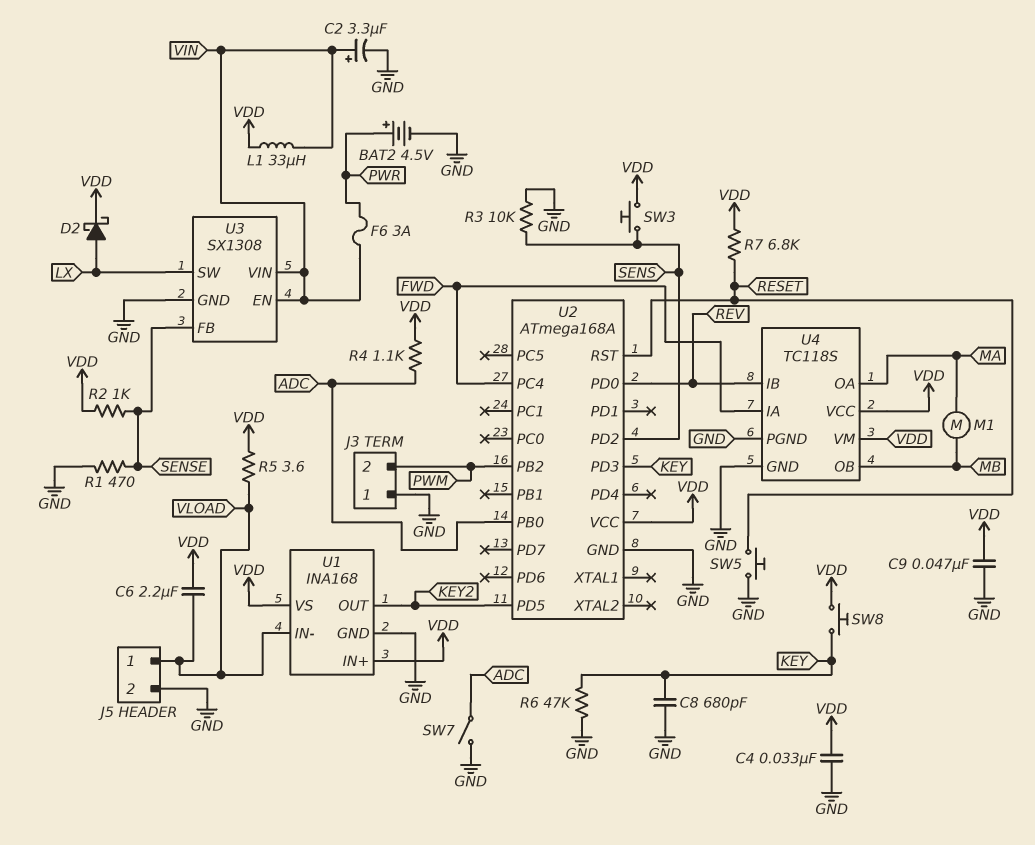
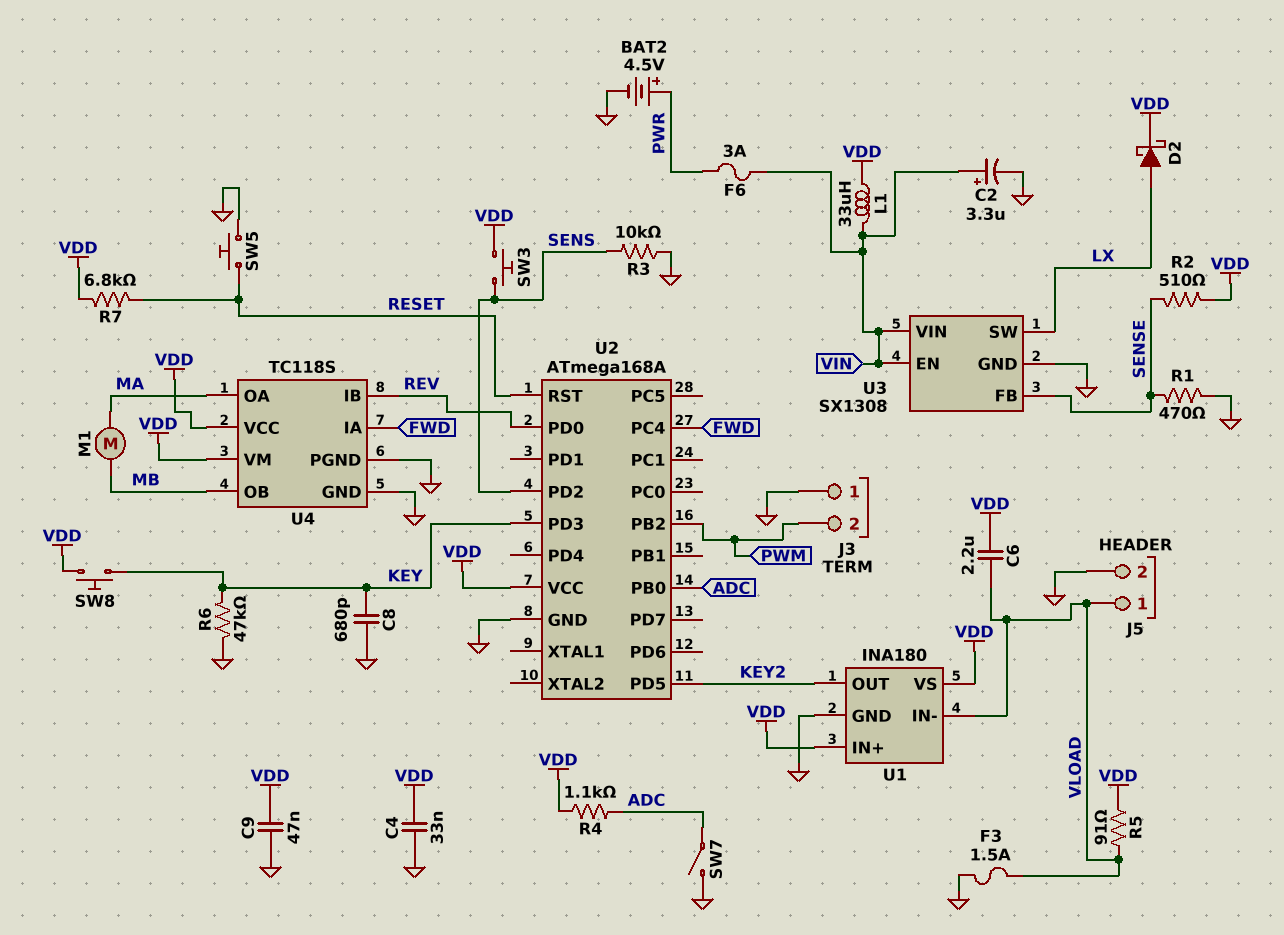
F3: none -> 1.5A (GND, VLOAD)
R2: 1k (SENSE, VDD) -> 510 (SENSE, VDD)
R5: 3.6 (VDD, VLOAD) -> 91 (VDD, VLOAD)
U1: INA168 -> INA180

